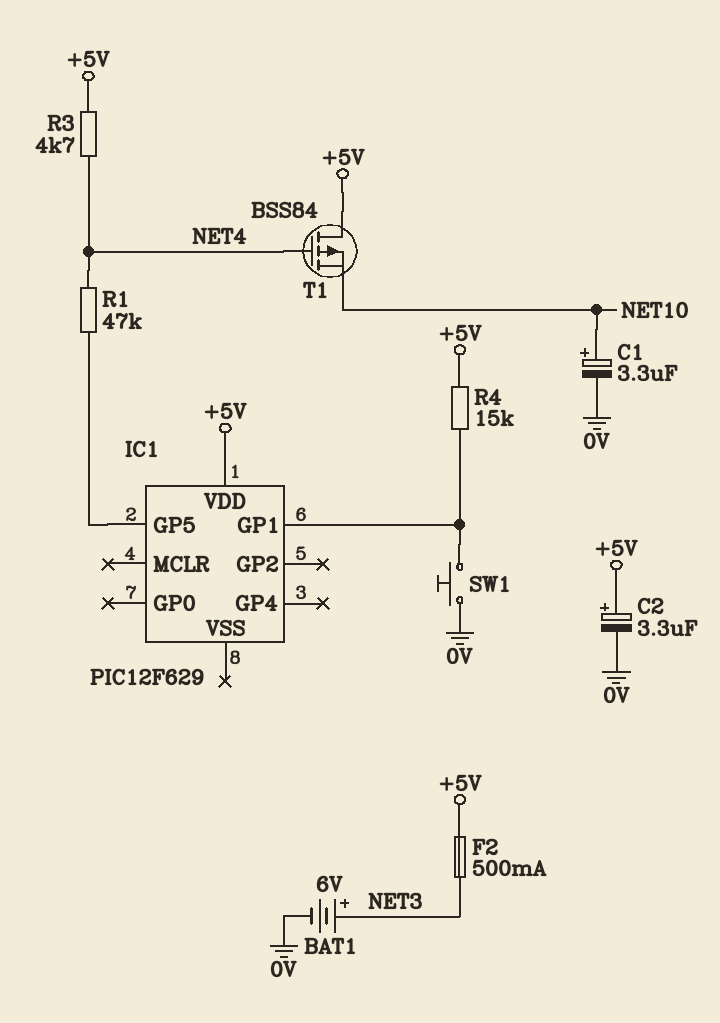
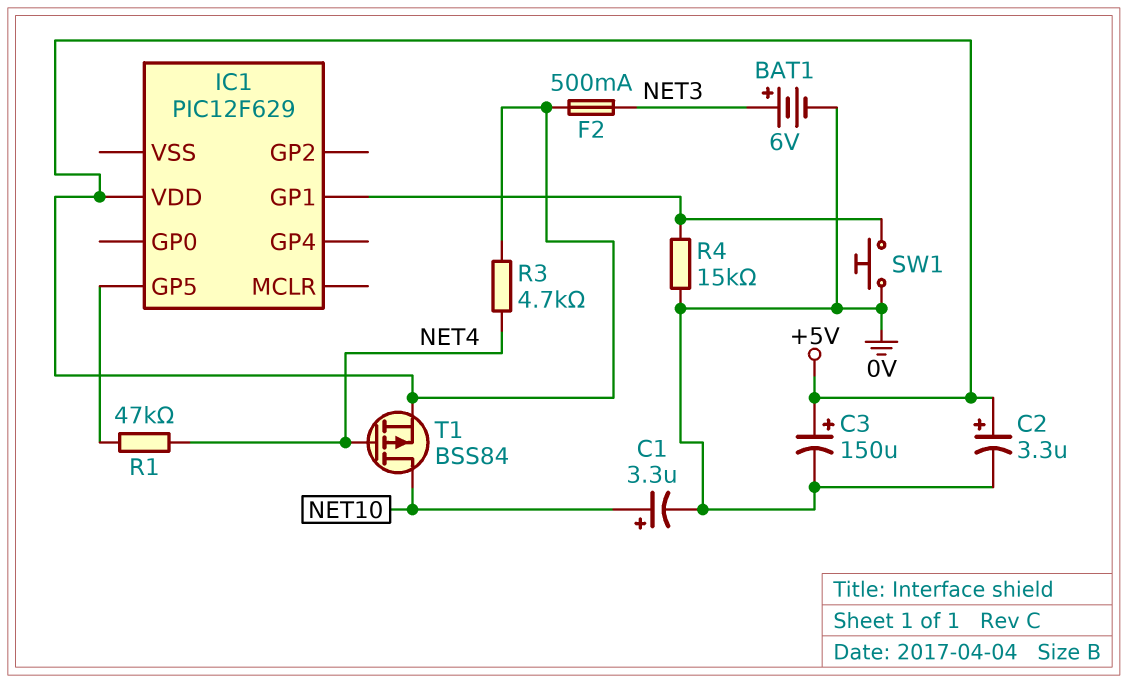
C3: none -> 150uF (plus +5V, minus 0V)
R4: 15k (+5V, IC1/GP1) -> 15k (0V, IC1/GP1)
T1: PMOS BSS84 (G NET4, D +5V, S NET10) -> PMOS BSS84 (G NET4, D NET10, S +5V)

